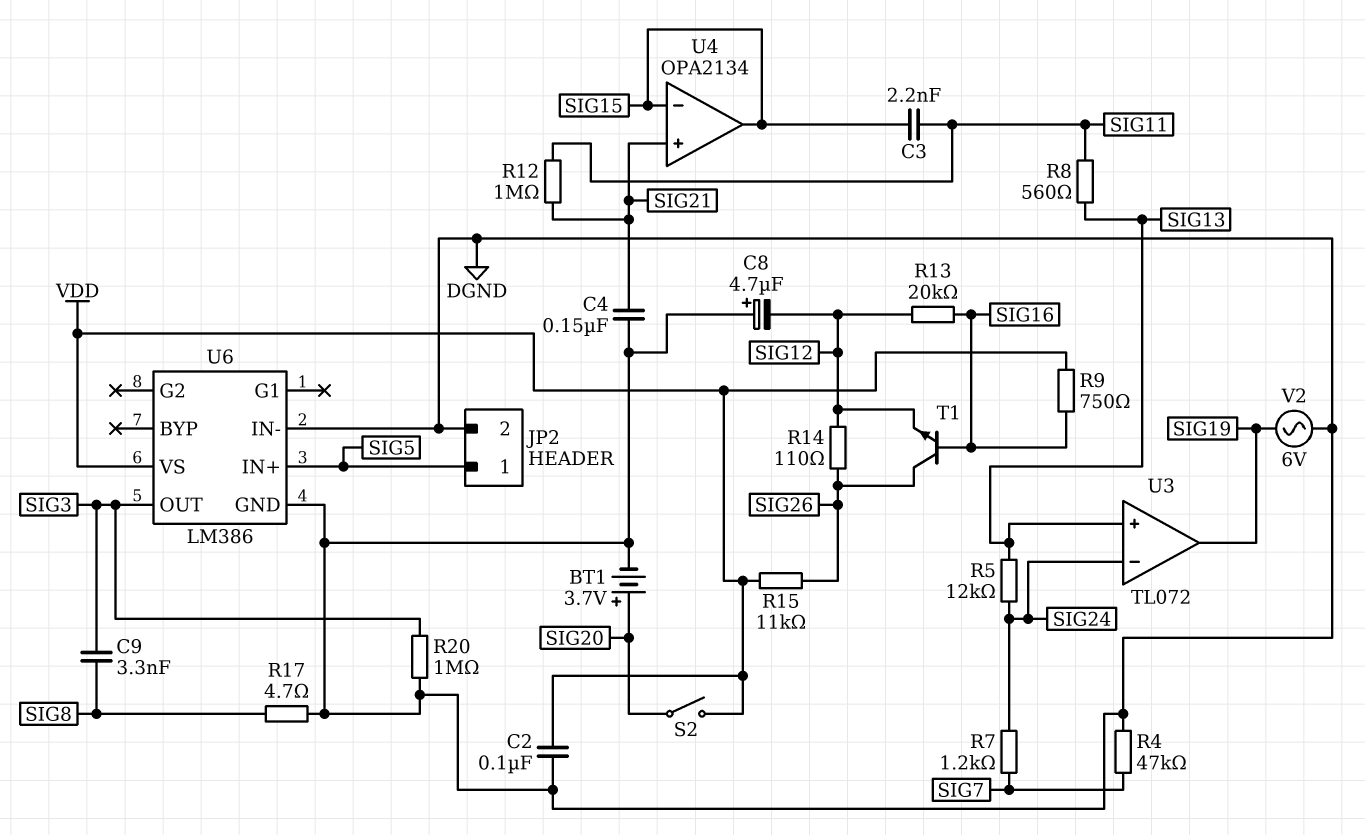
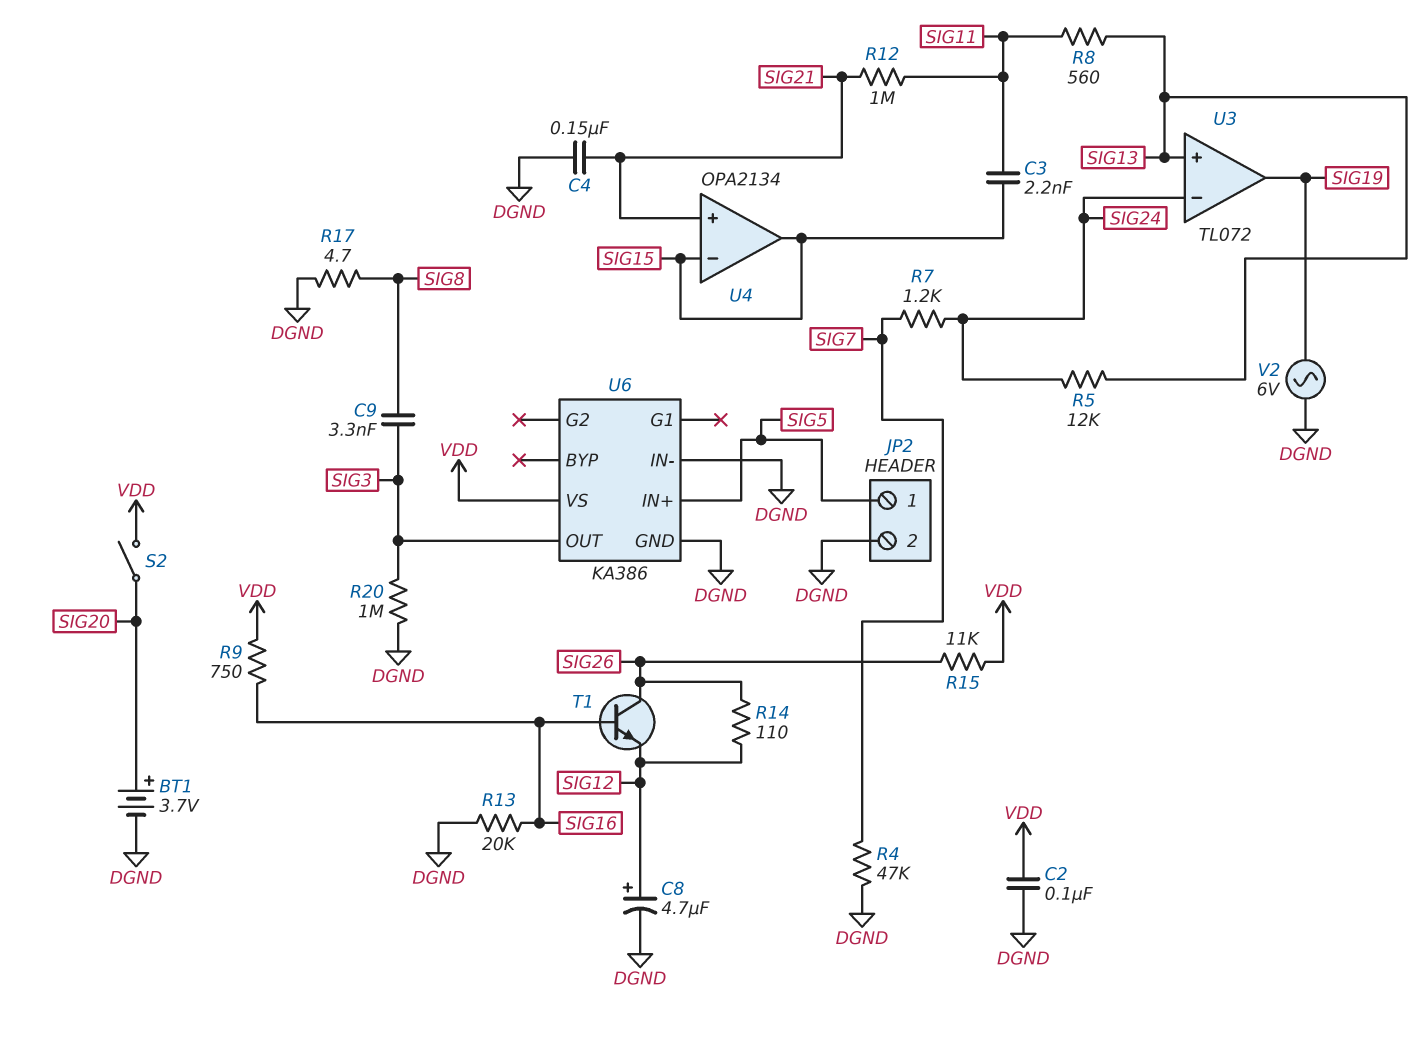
C8: 4.7uF (plus DGND, minus SIG12) -> 4.7uF (plus SIG12, minus DGND)
R13: 20k (SIG12, SIG16) -> 20k (DGND, SIG16)
U6: LM386 -> KA386

